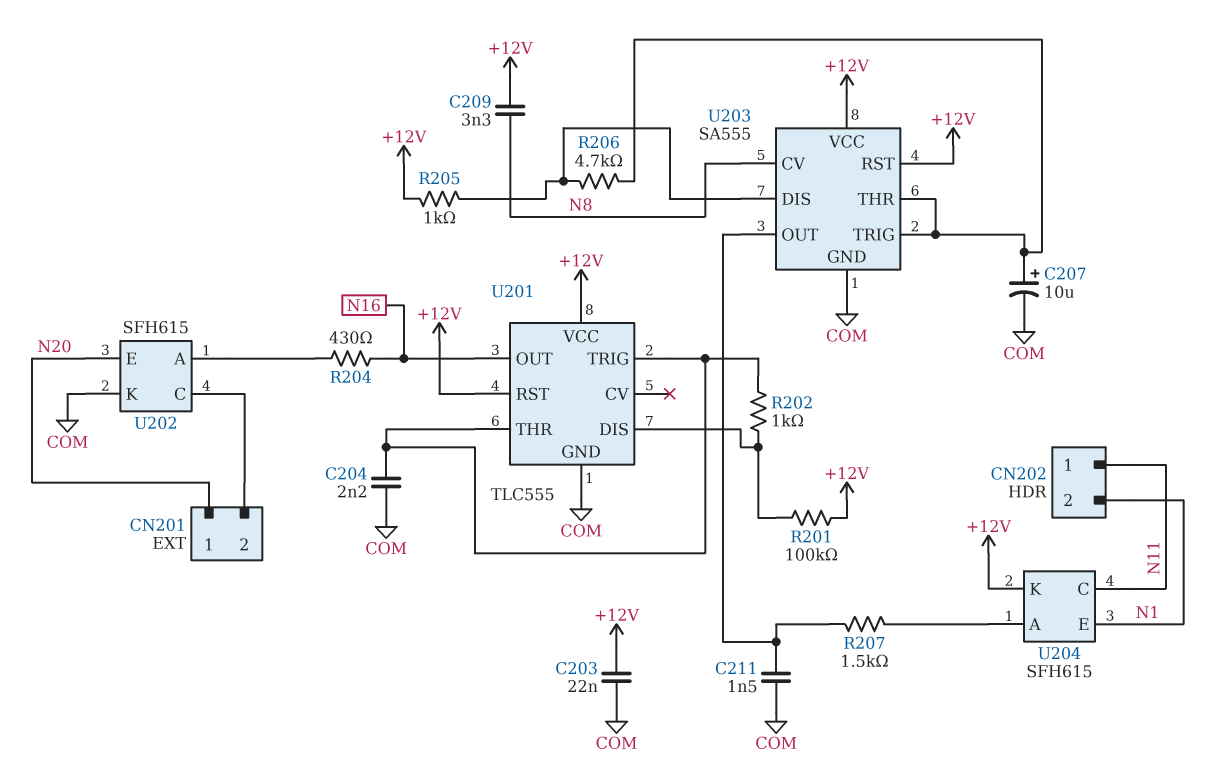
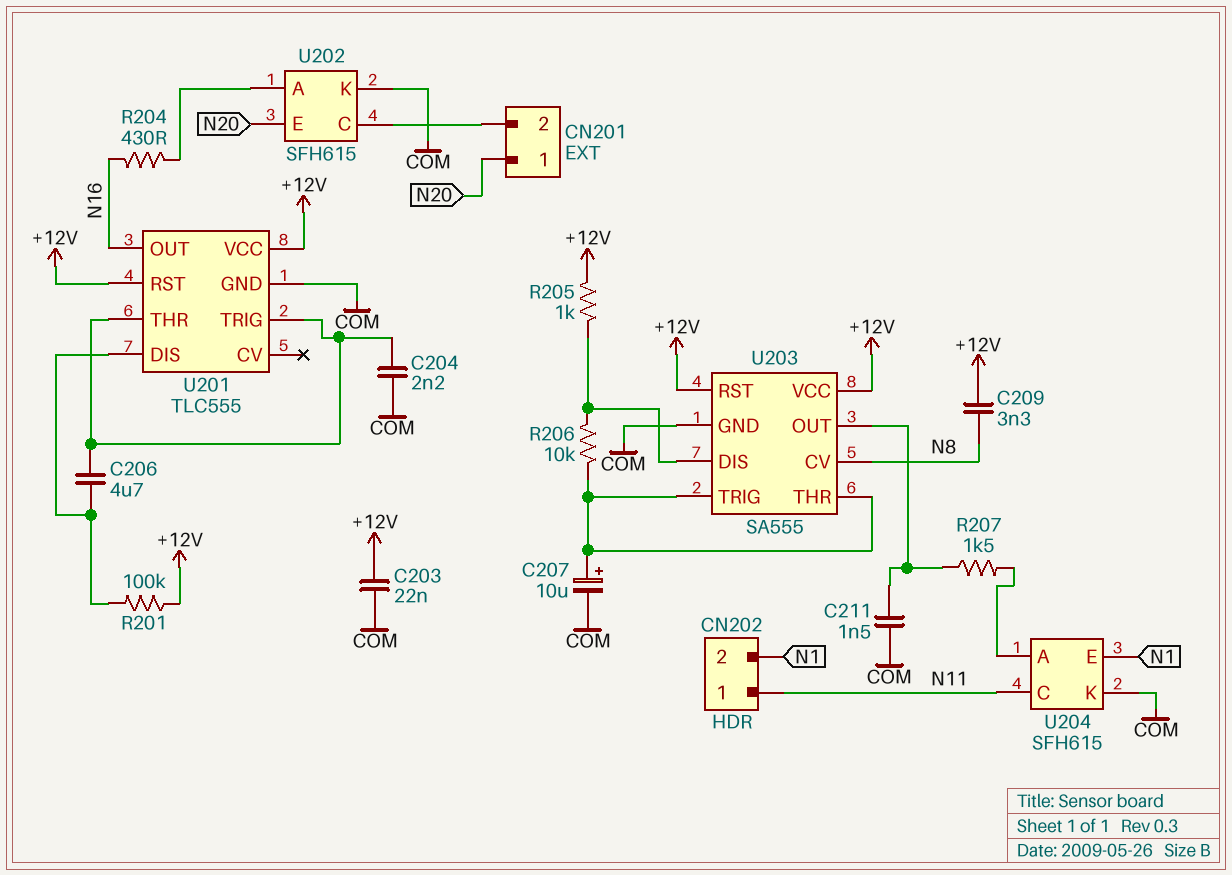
C206: none -> 4.7uF (U201/DIS, U201/THR)
R202: 1k (U201/DIS, U201/THR) -> none
R206: 4.7k (U203/DIS, U203/THR) -> 10k (U203/DIS, U203/THR)
U204 pin K: +12V -> COM

